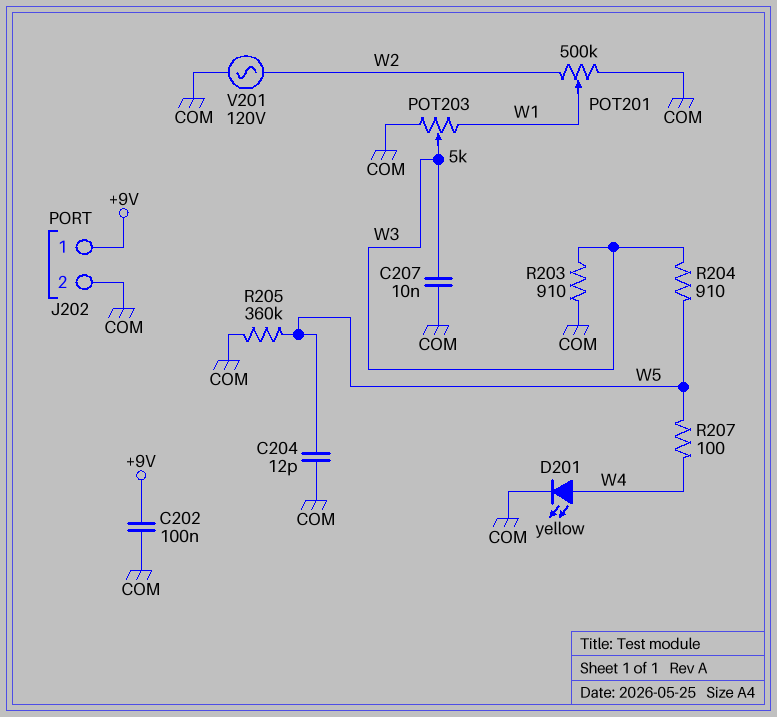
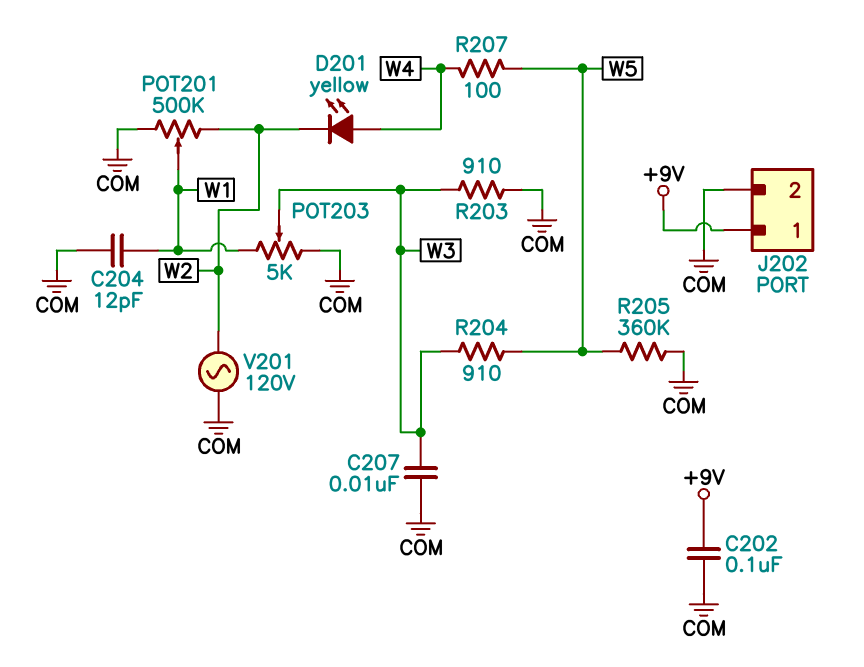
C204: 12pF (COM, W5) -> 12pF (COM, W1)
D201: LED yellow (A W4, K COM) -> LED yellow (A W4, K W2)

